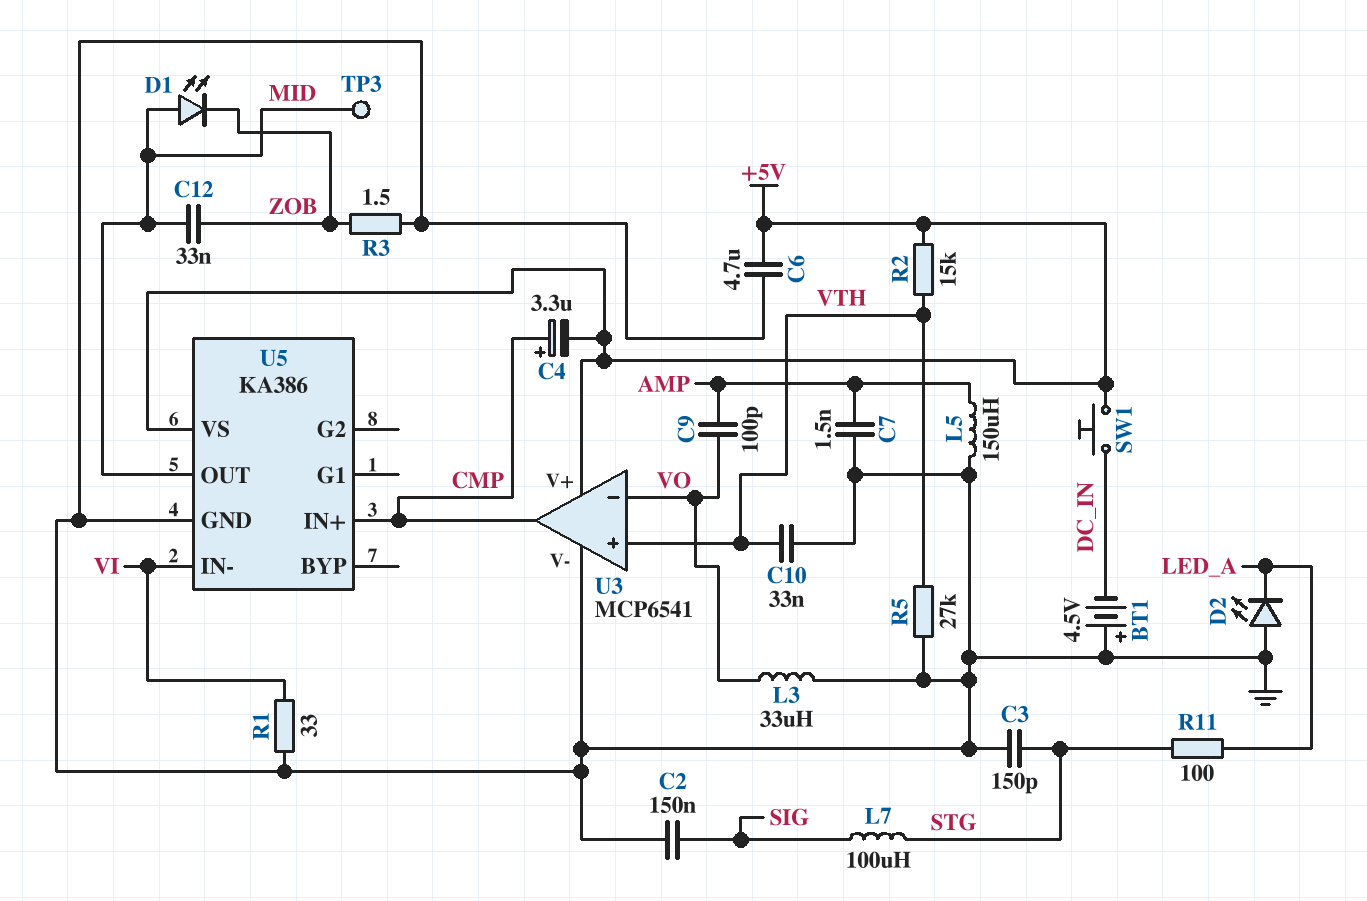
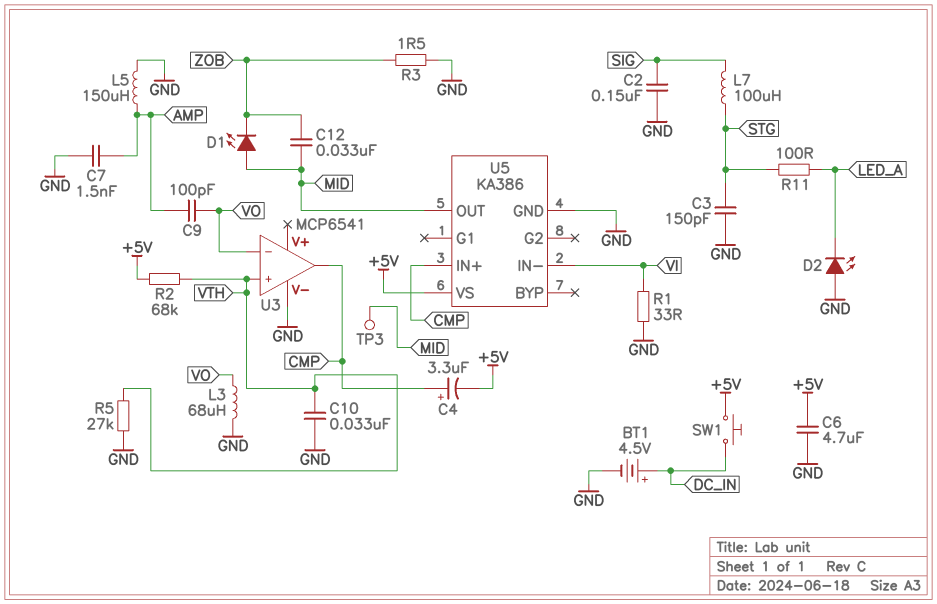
BT1: 4.5V (plus GND, minus DC_IN) -> 4.5V (plus DC_IN, minus GND)
L3: 33uH (GND, VO) -> 68uH (GND, VO)
R2: 15k (+5V, VTH) -> 68k (+5V, VTH)
U3 pin V+: +5V -> none

